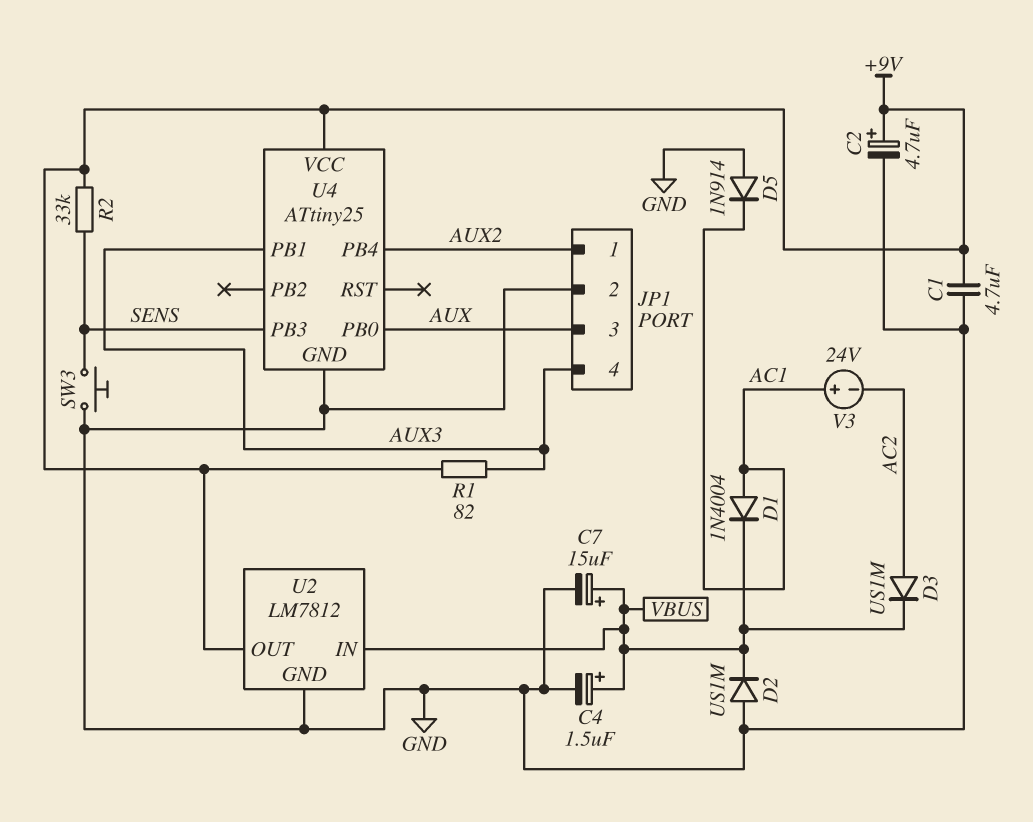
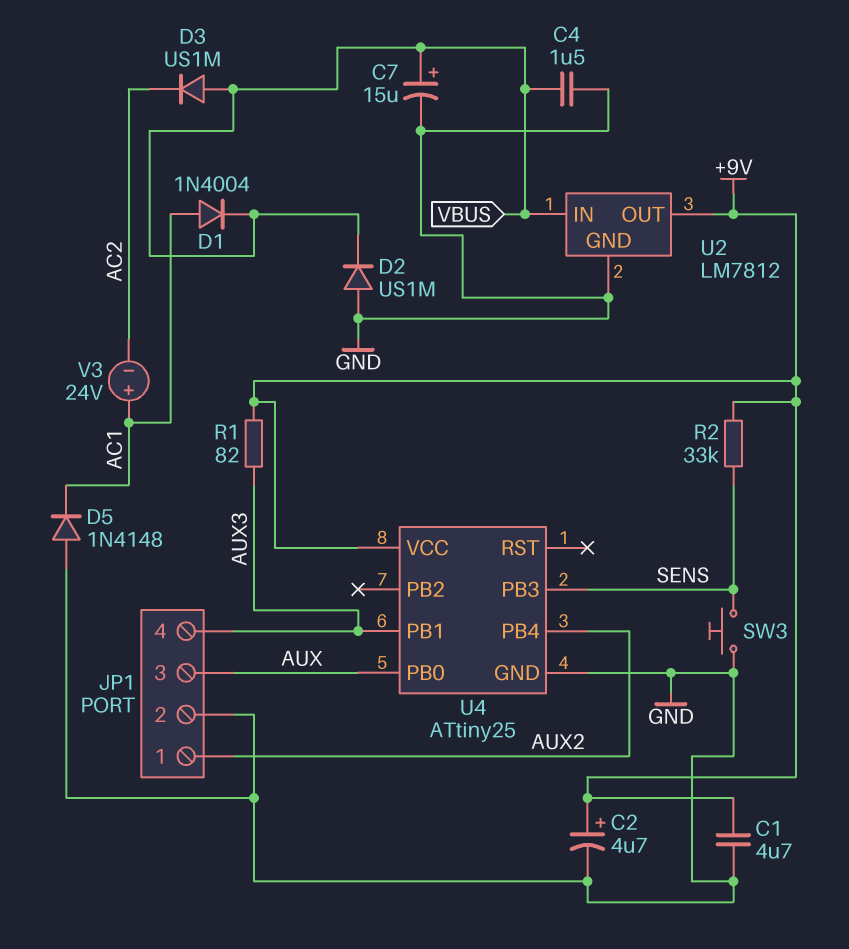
C4: 1.5uF (plus VBUS, minus GND) -> 1.5uF (GND, VBUS)
D3: diode US1M (A AC2, K VBUS) -> diode US1M (A VBUS, K AC2)
D5: diode 1N914 (A GND, K AC1) -> diode 1N4148 (A GND, K AC1)

